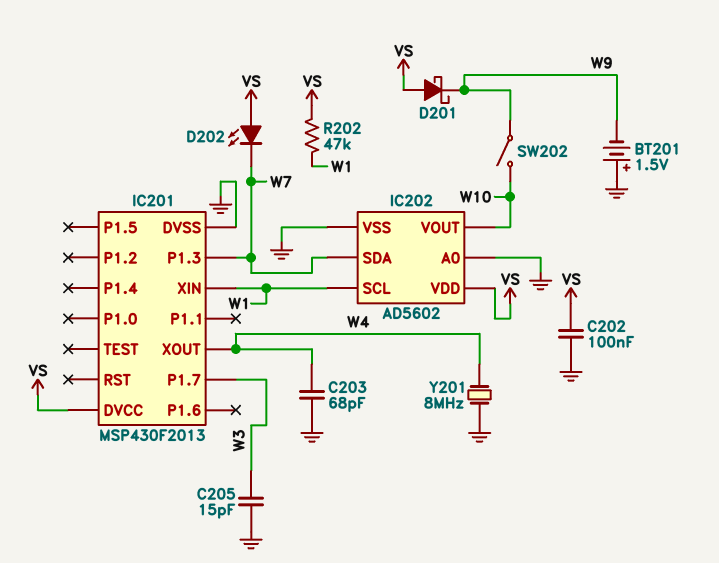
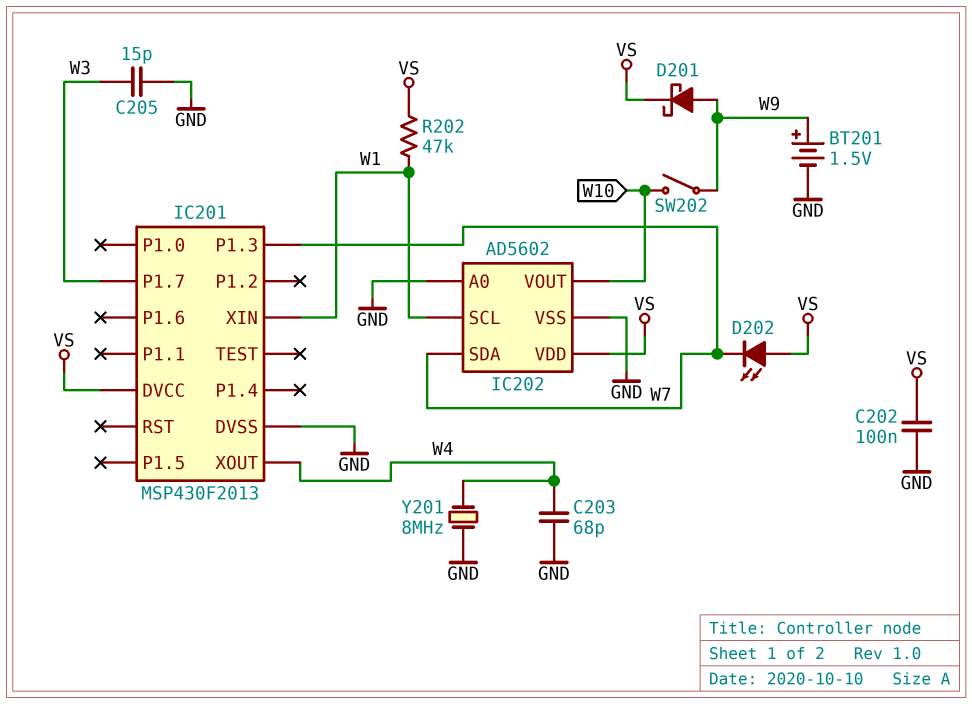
BT201: 1.5V (plus GND, minus W9) -> 1.5V (plus W9, minus GND)
D201: schottky (A VS, K W9) -> schottky (A W9, K VS)

